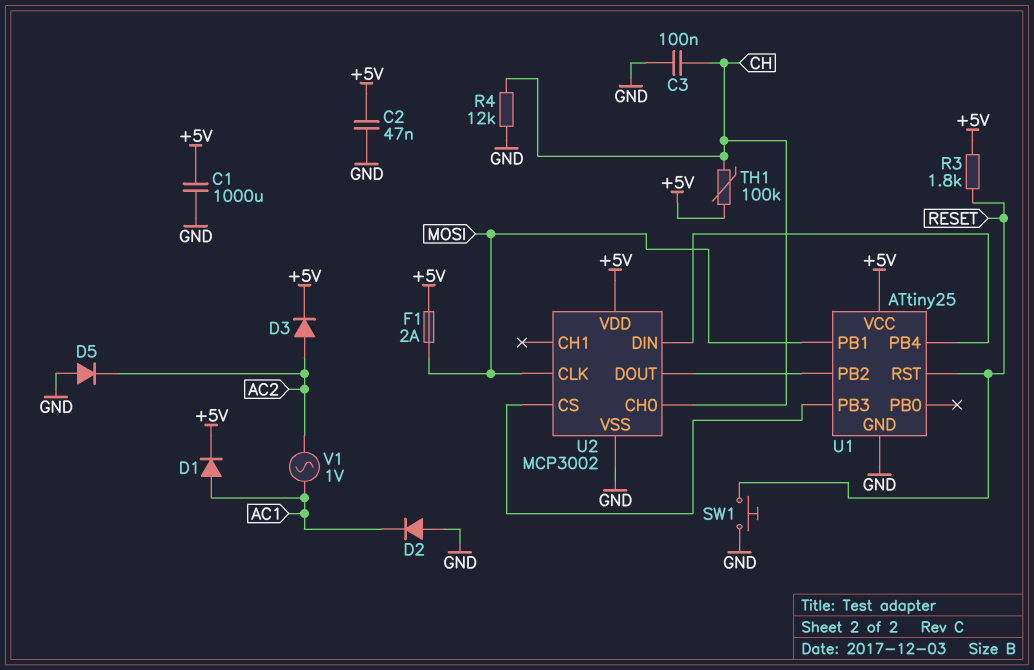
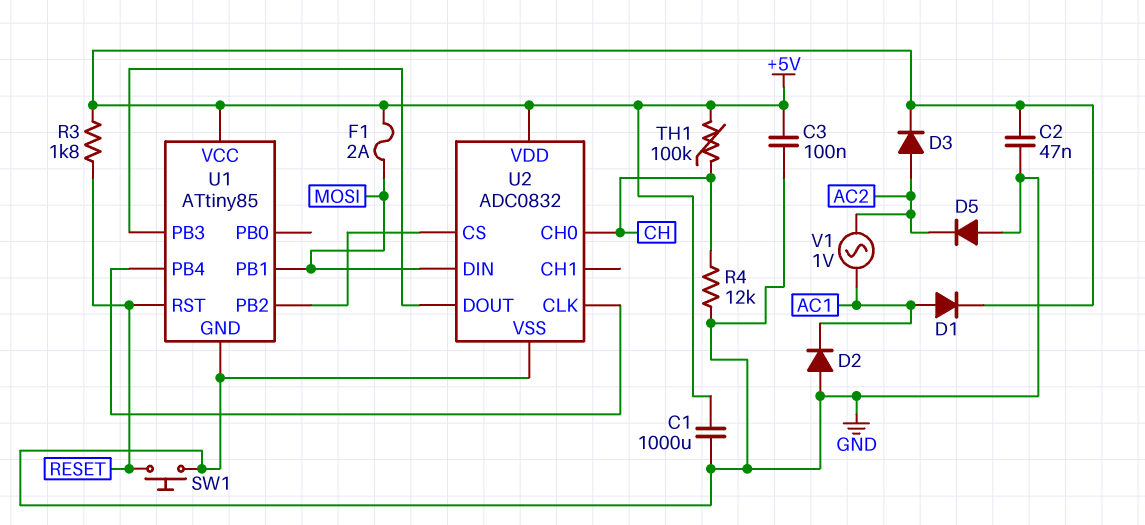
C3: 100nF (CH, GND) -> 100nF (+5V, GND)
U1: ATtiny25 -> ATtiny85
U2: MCP3002 -> ADC0832
U2 pin CLK: MOSI -> U1/PB4
U2 pin CS: U1/PB3 -> U1/PB2
U2 pin DIN: U1/PB4 -> MOSI
U2 pin DOUT: U1/PB2 -> U1/PB3

